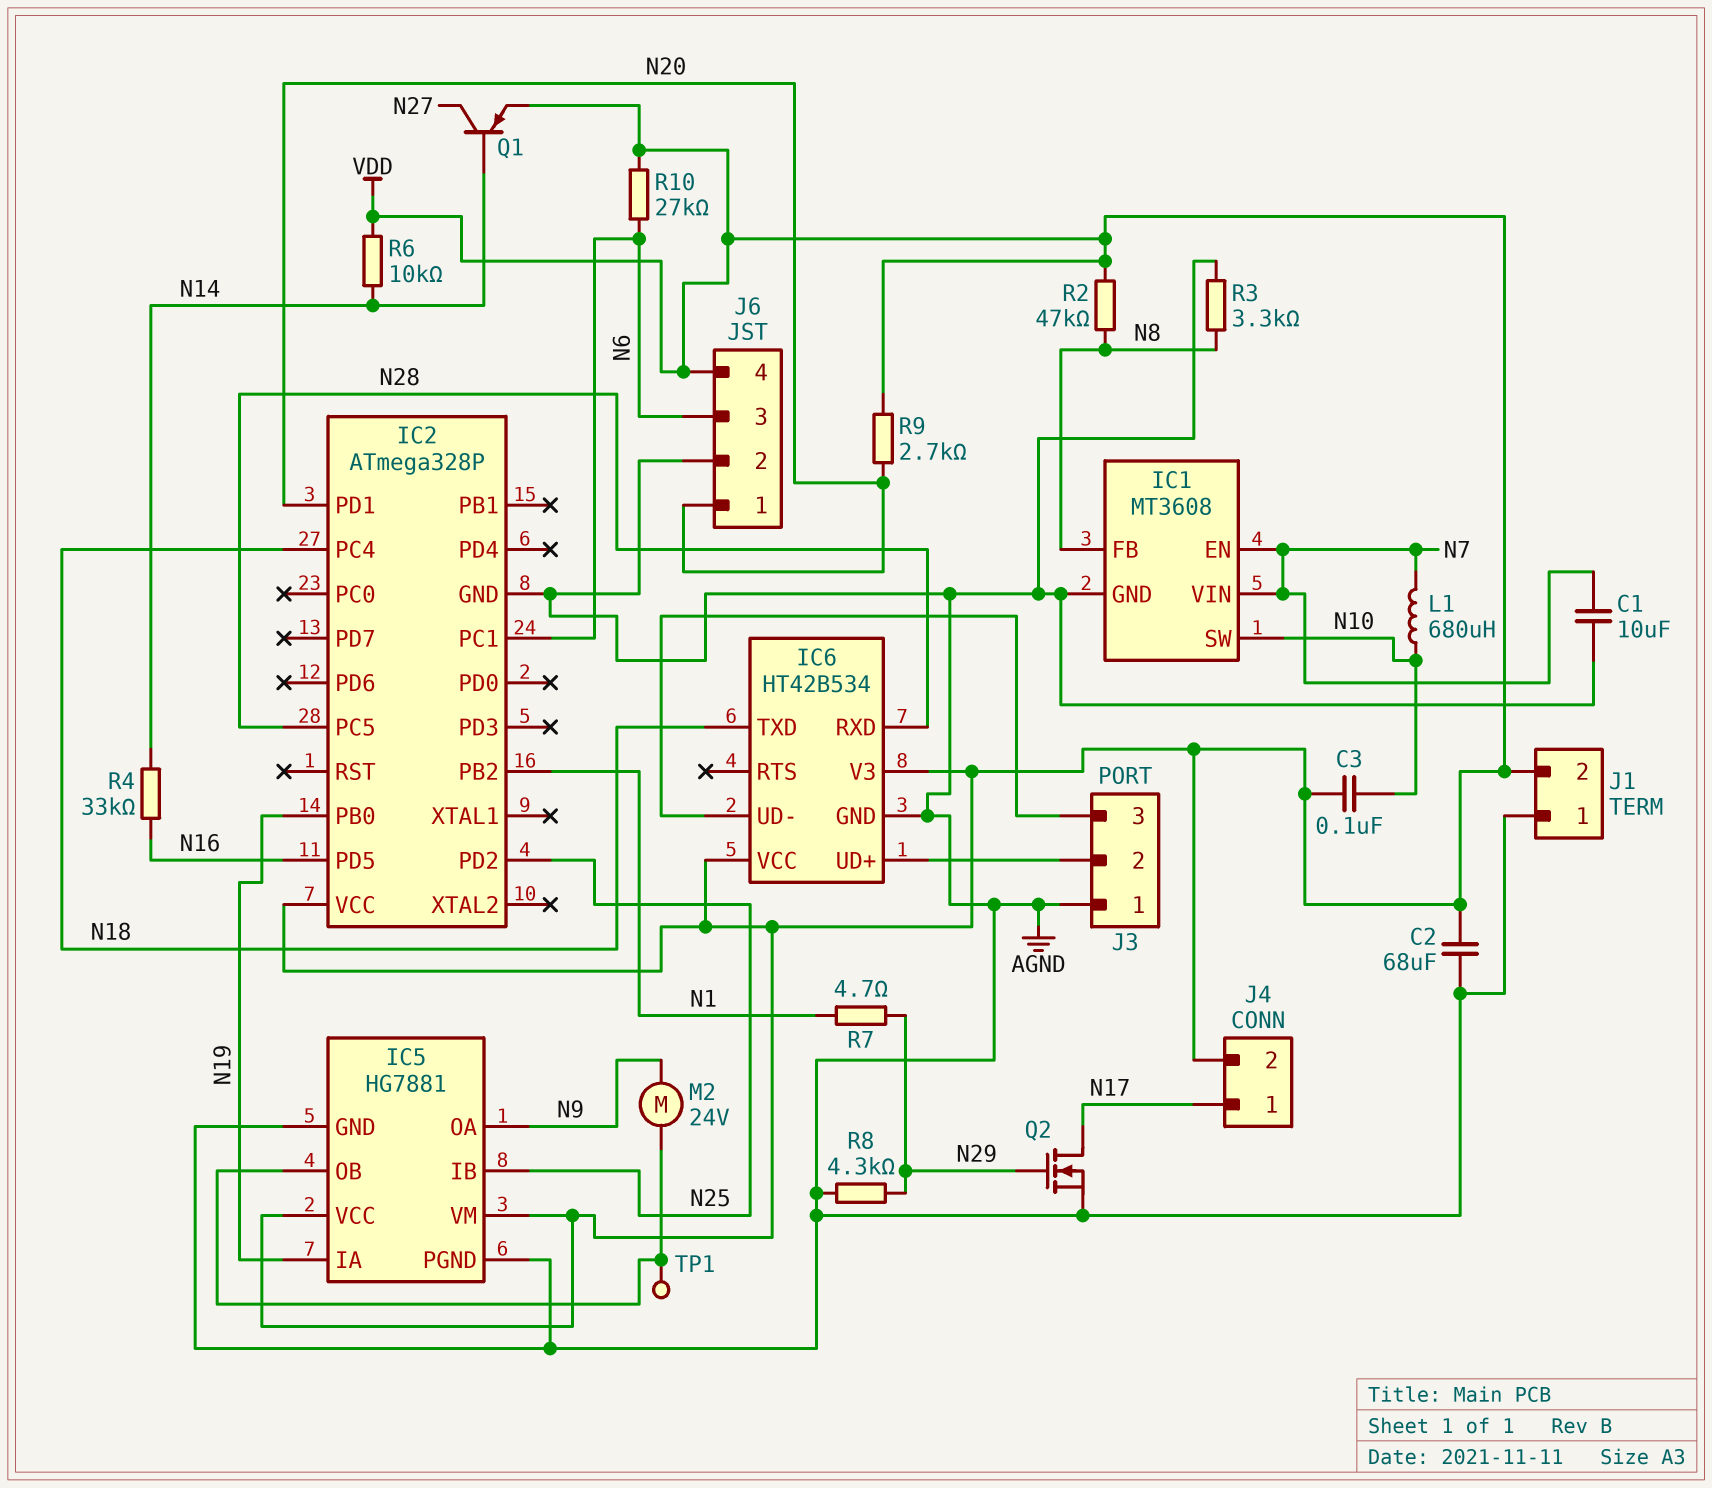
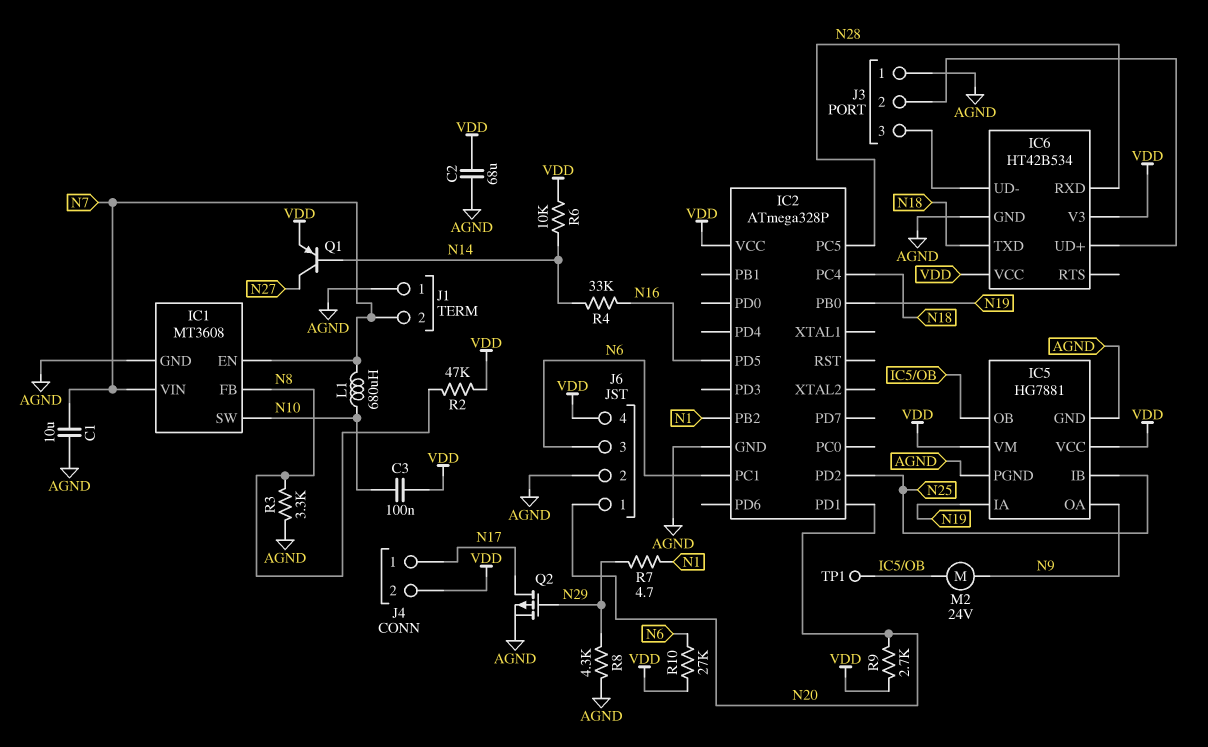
J1 pin 2: VDD -> N7
Q2: NMOS (G N29, D N17, S AGND) -> PMOS (G N29, D N17, S AGND)

